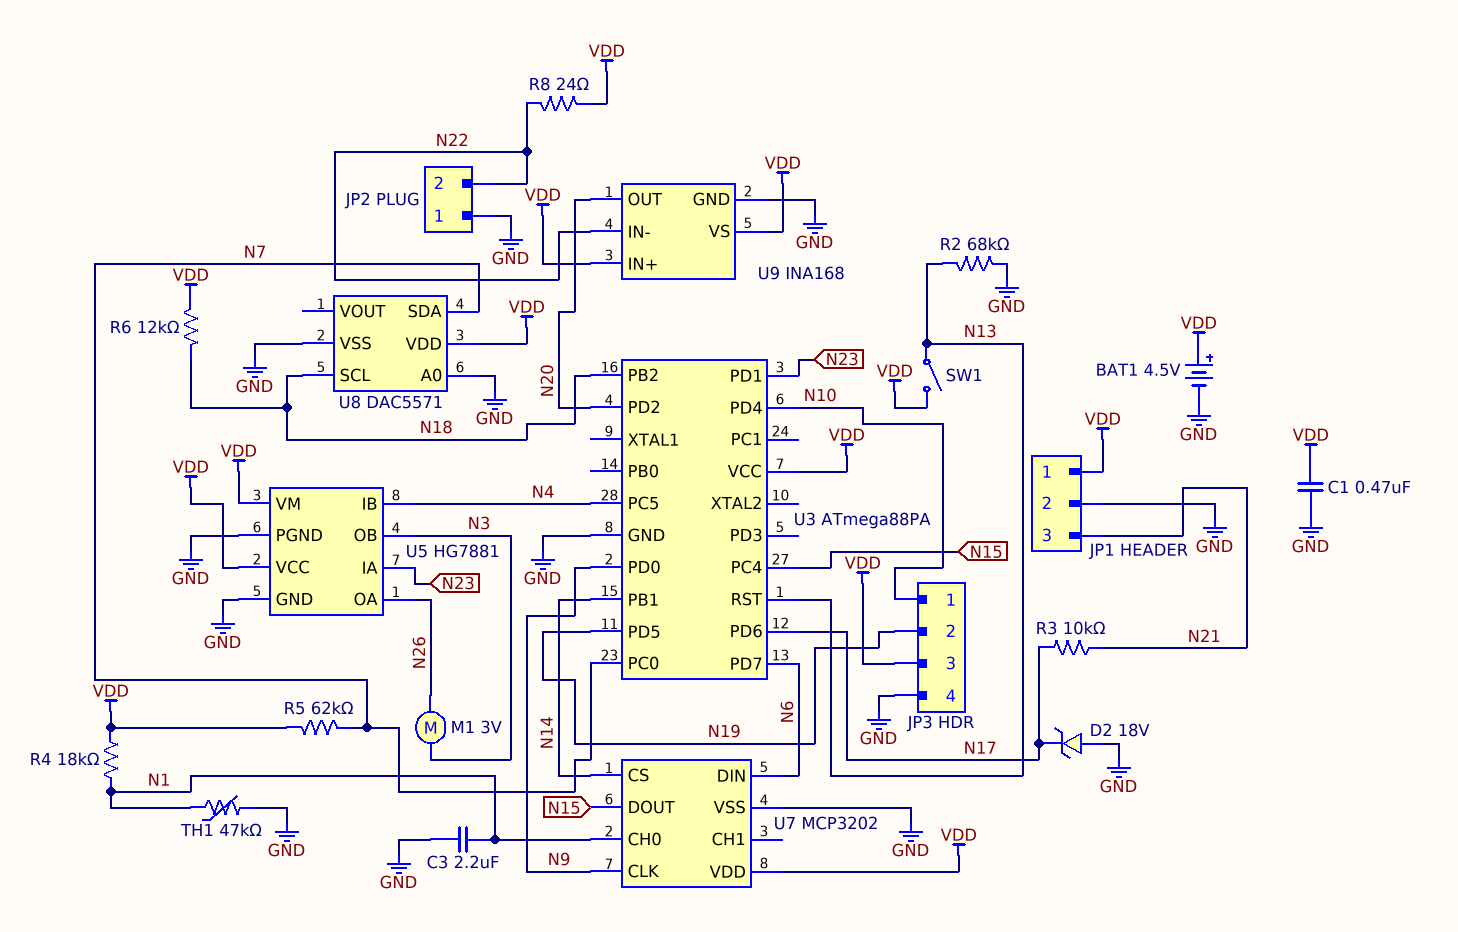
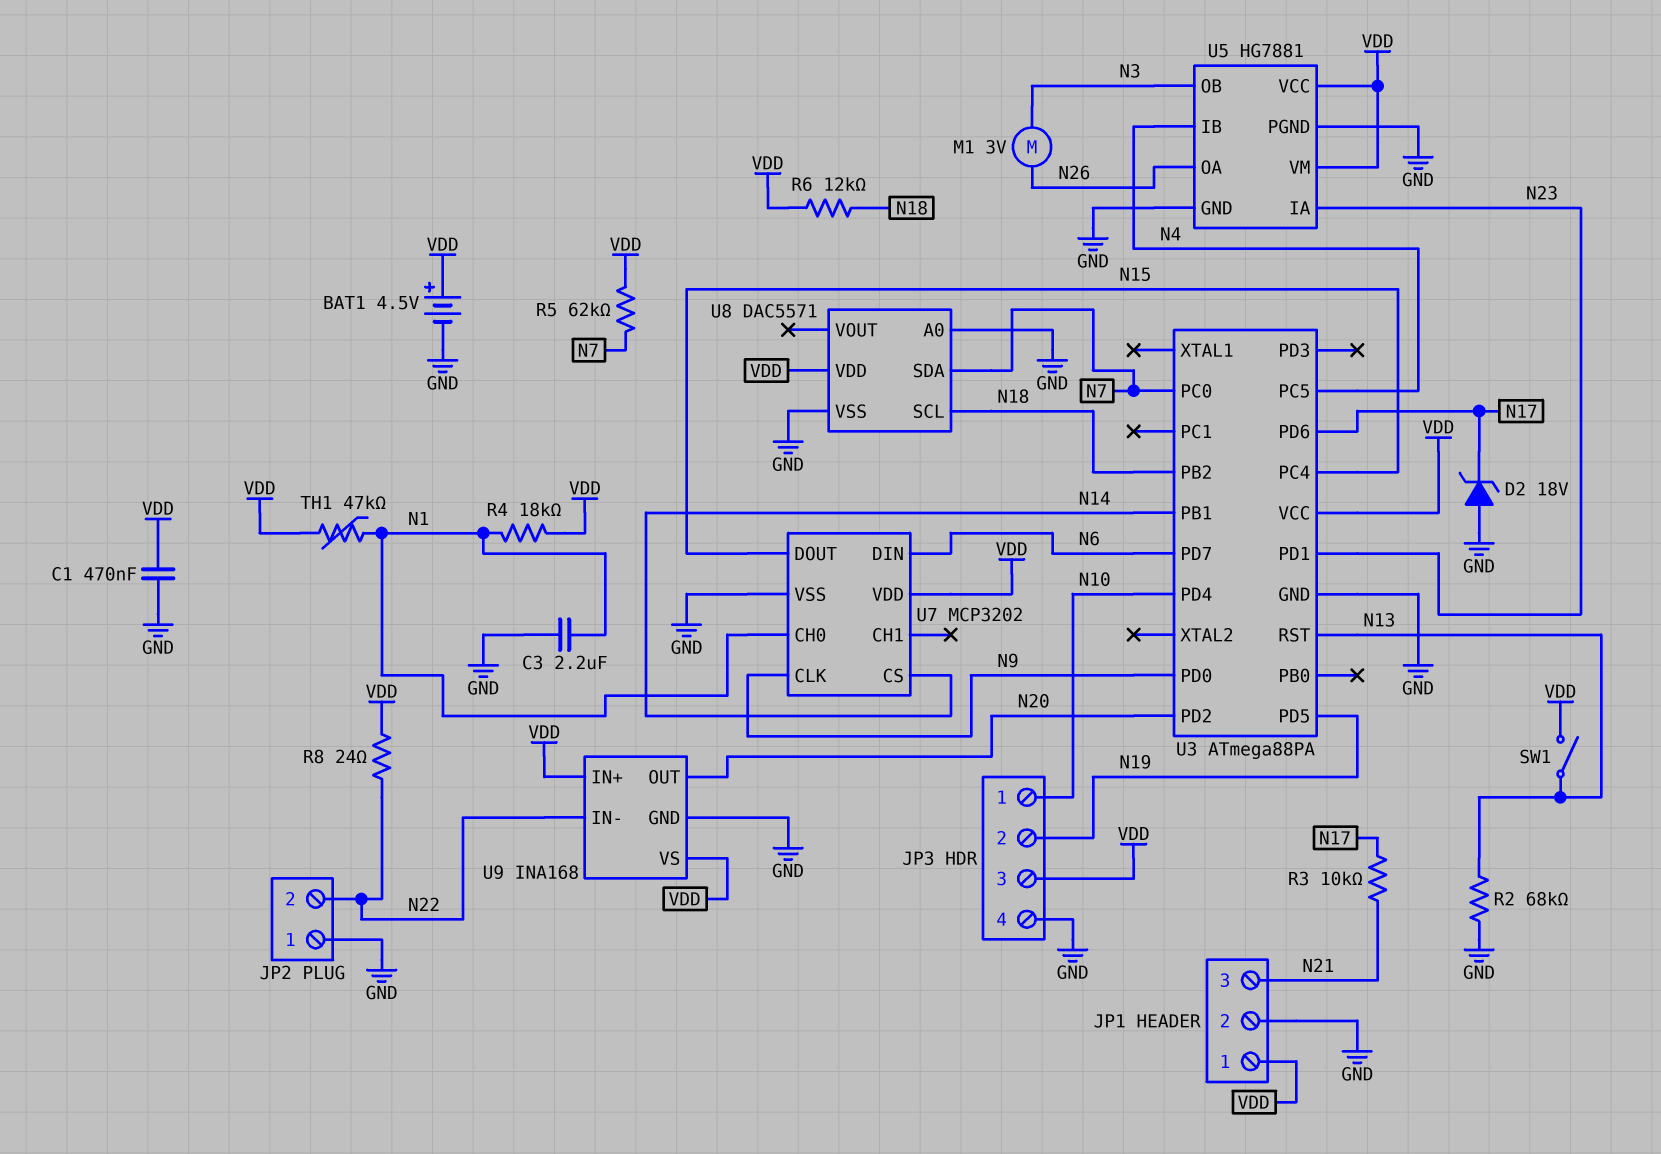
TH1: 47k (GND, N1) -> 47k (N1, VDD)

